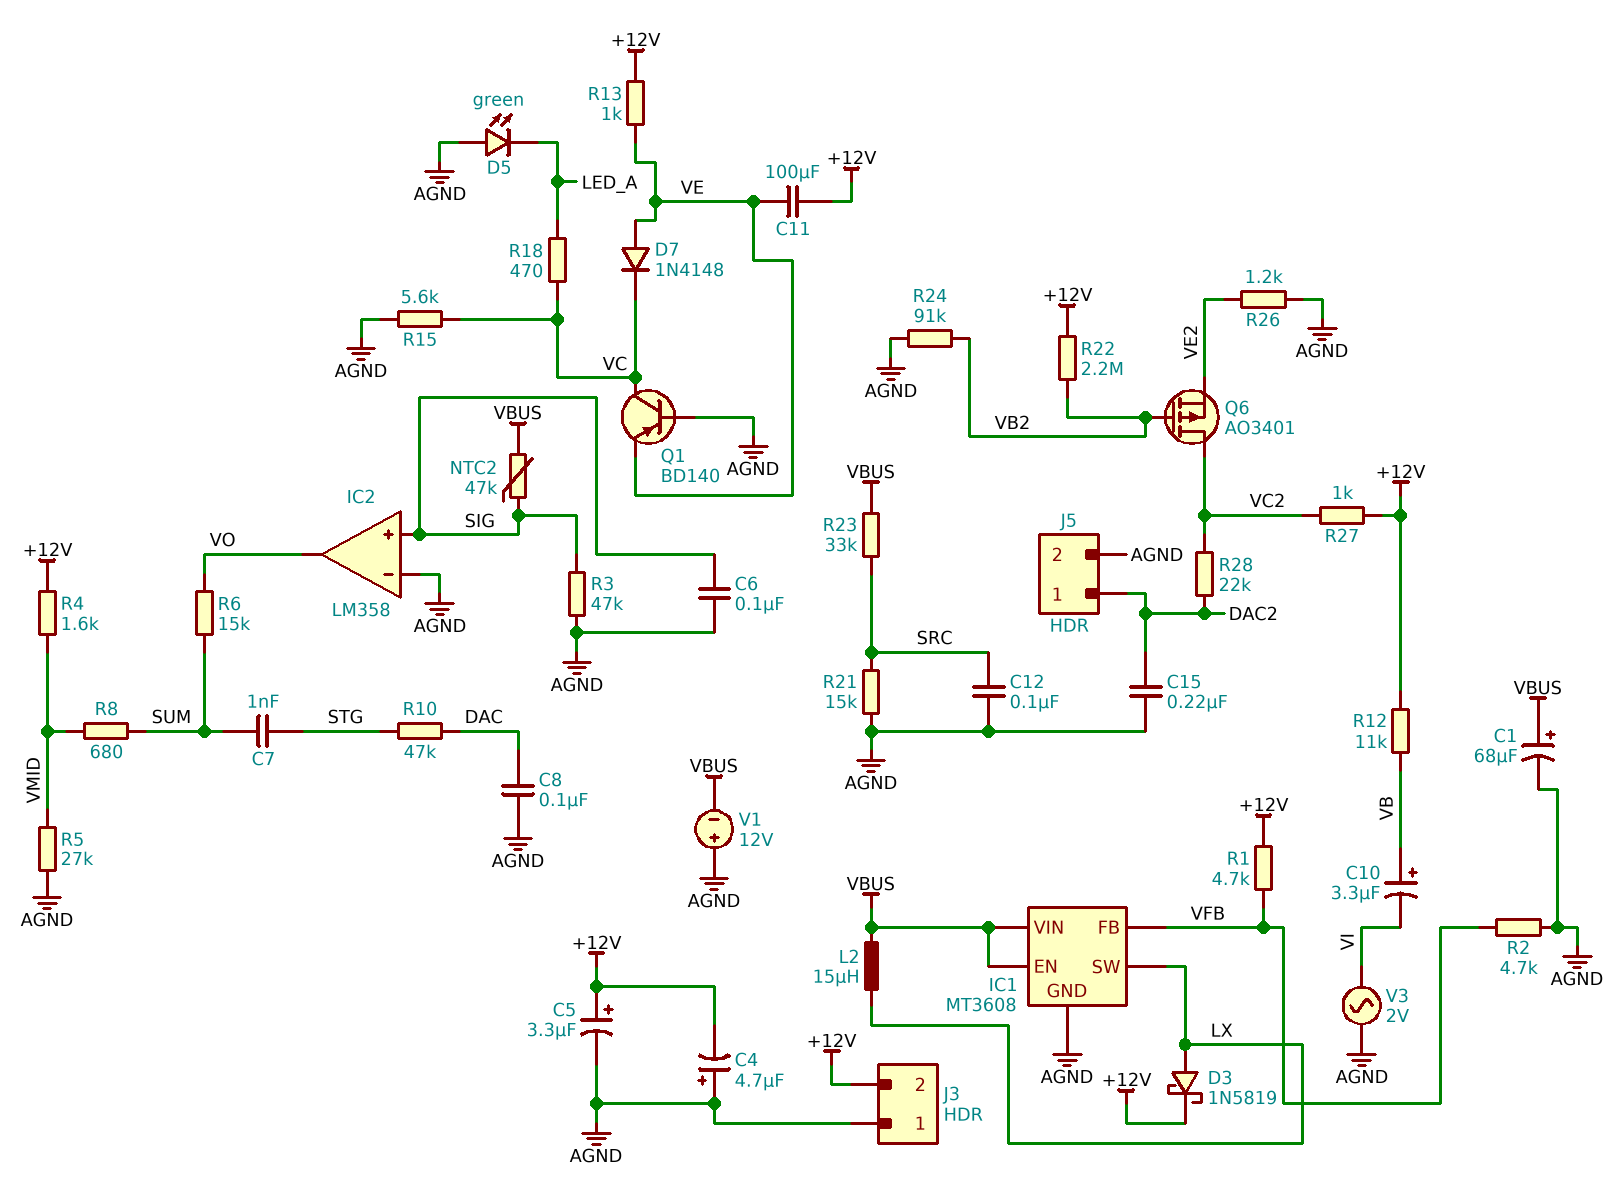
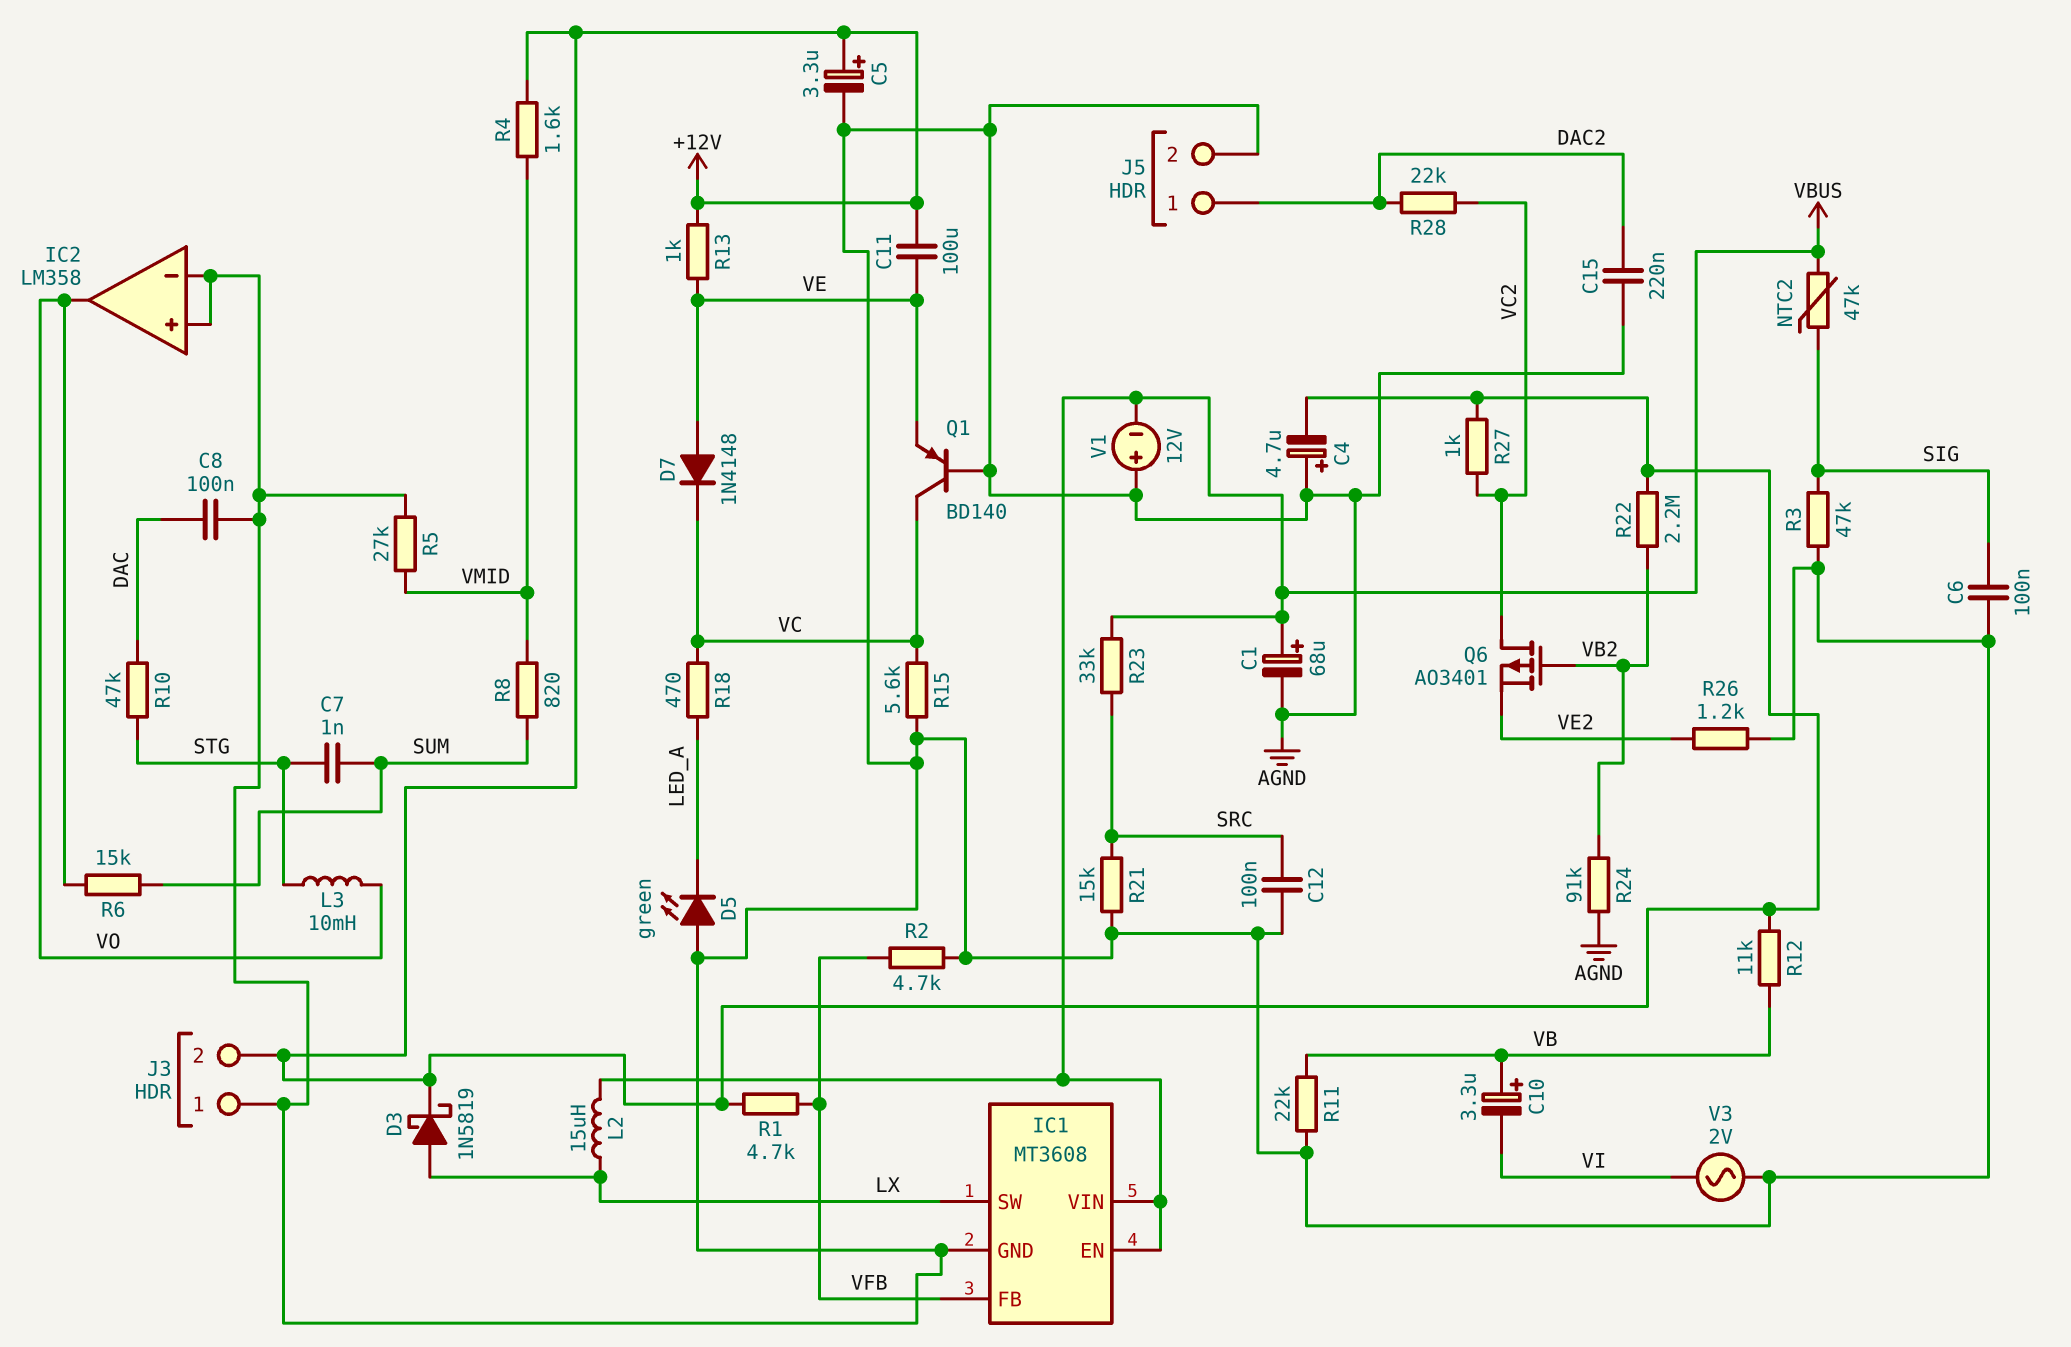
IC2 pin in+: SIG -> AGND
L3: none -> 10mH (STG, VO)
R8: 680 (SUM, VMID) -> 820 (SUM, VMID)
R11: none -> 22k (AGND, VB)

